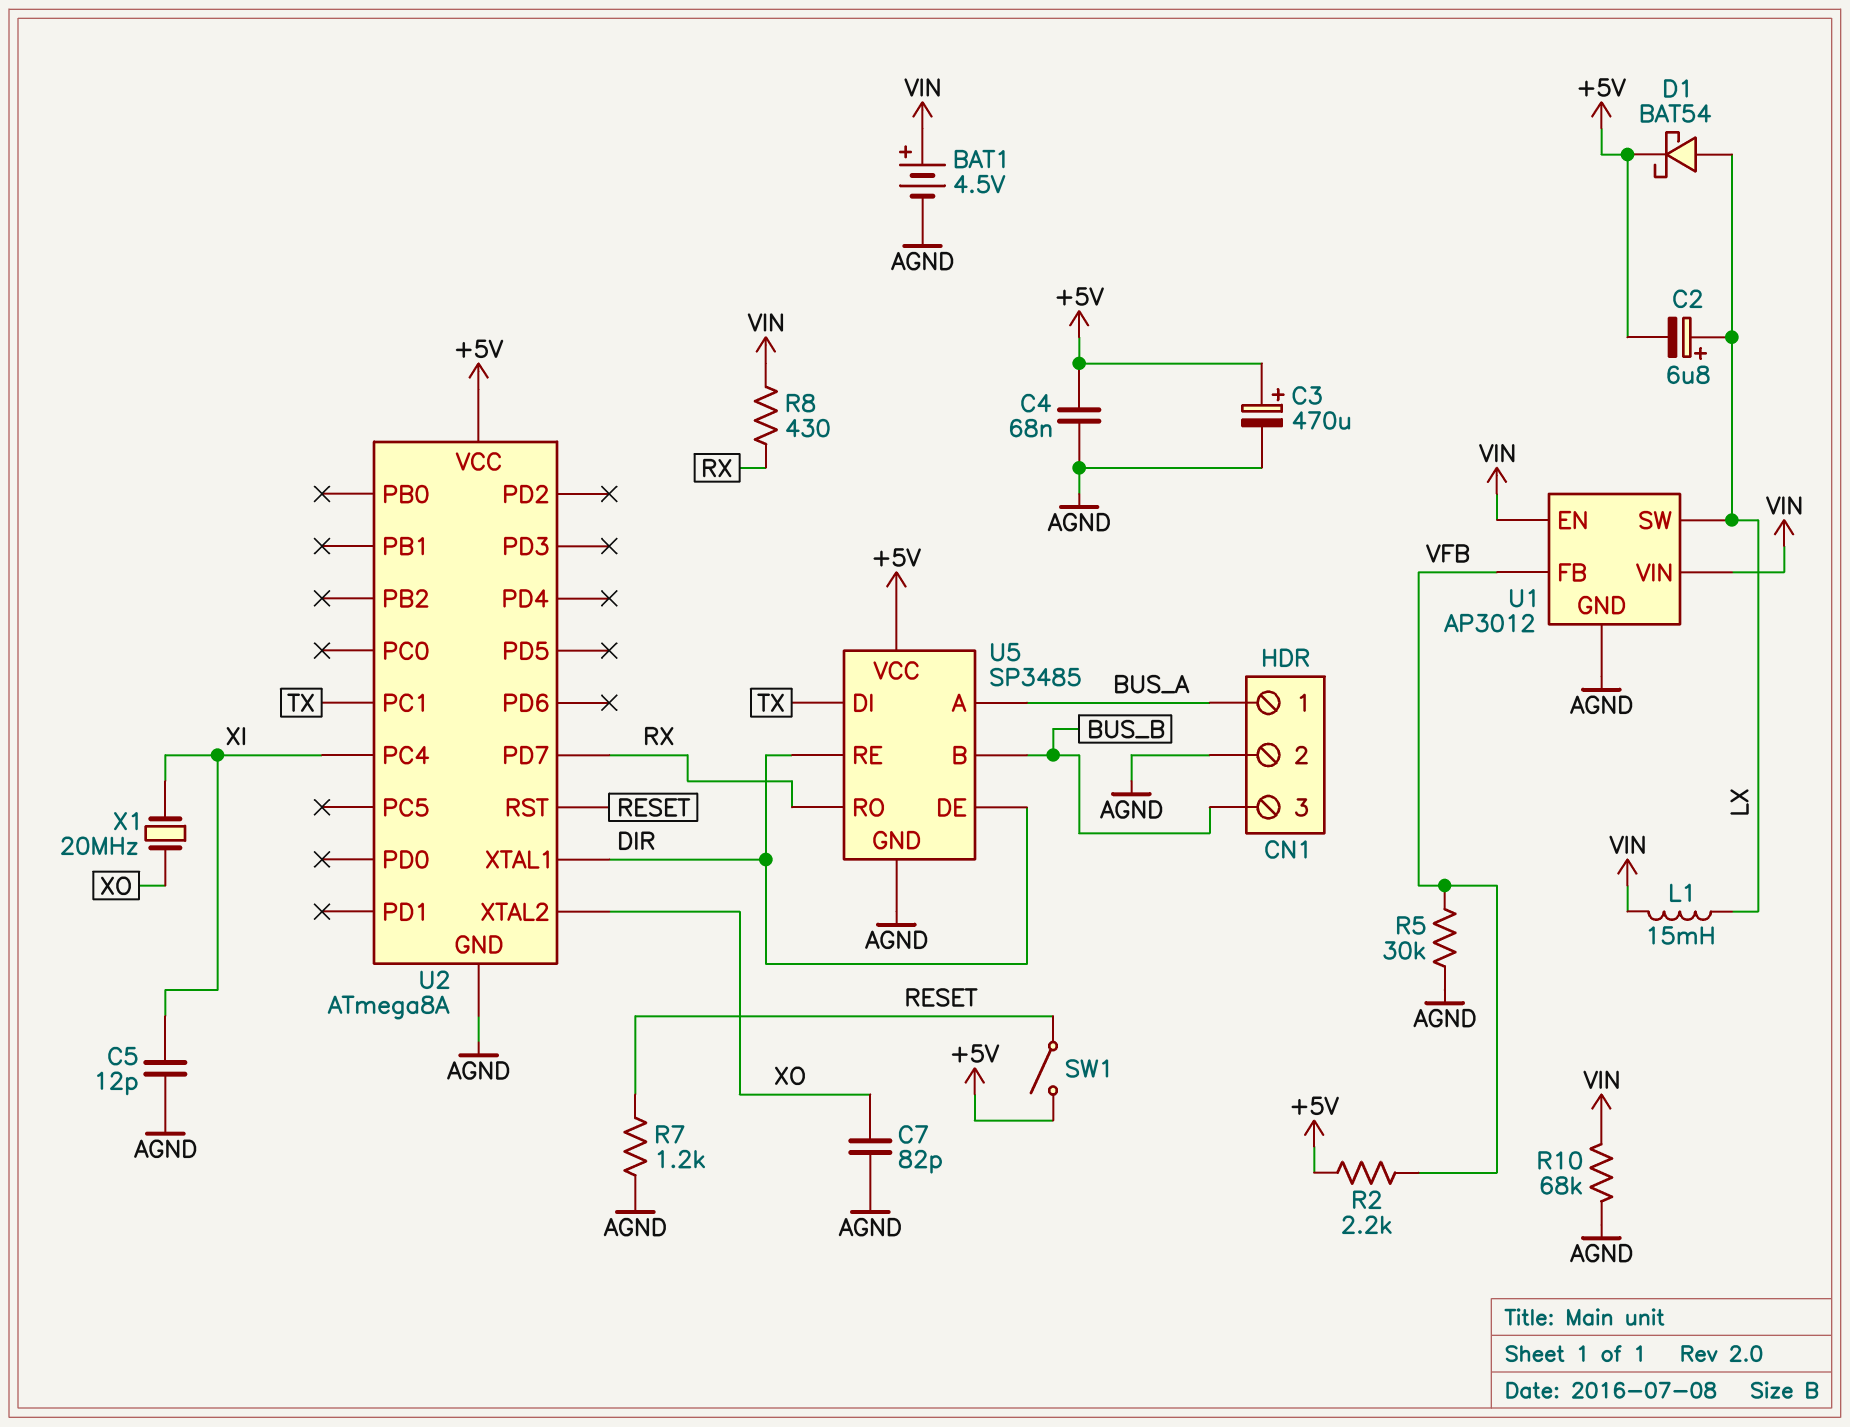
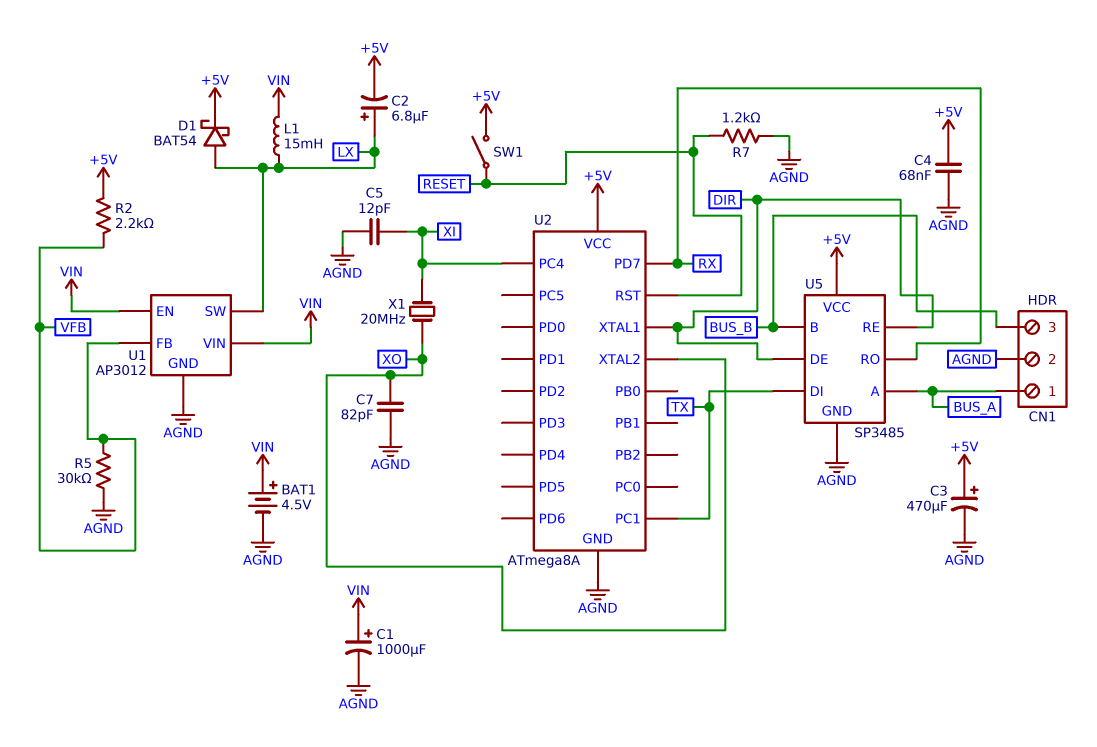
C1: none -> 1000uF (plus VIN, minus AGND)
R8: 430 (RX, VIN) -> none
R10: 68k (AGND, VIN) -> none

